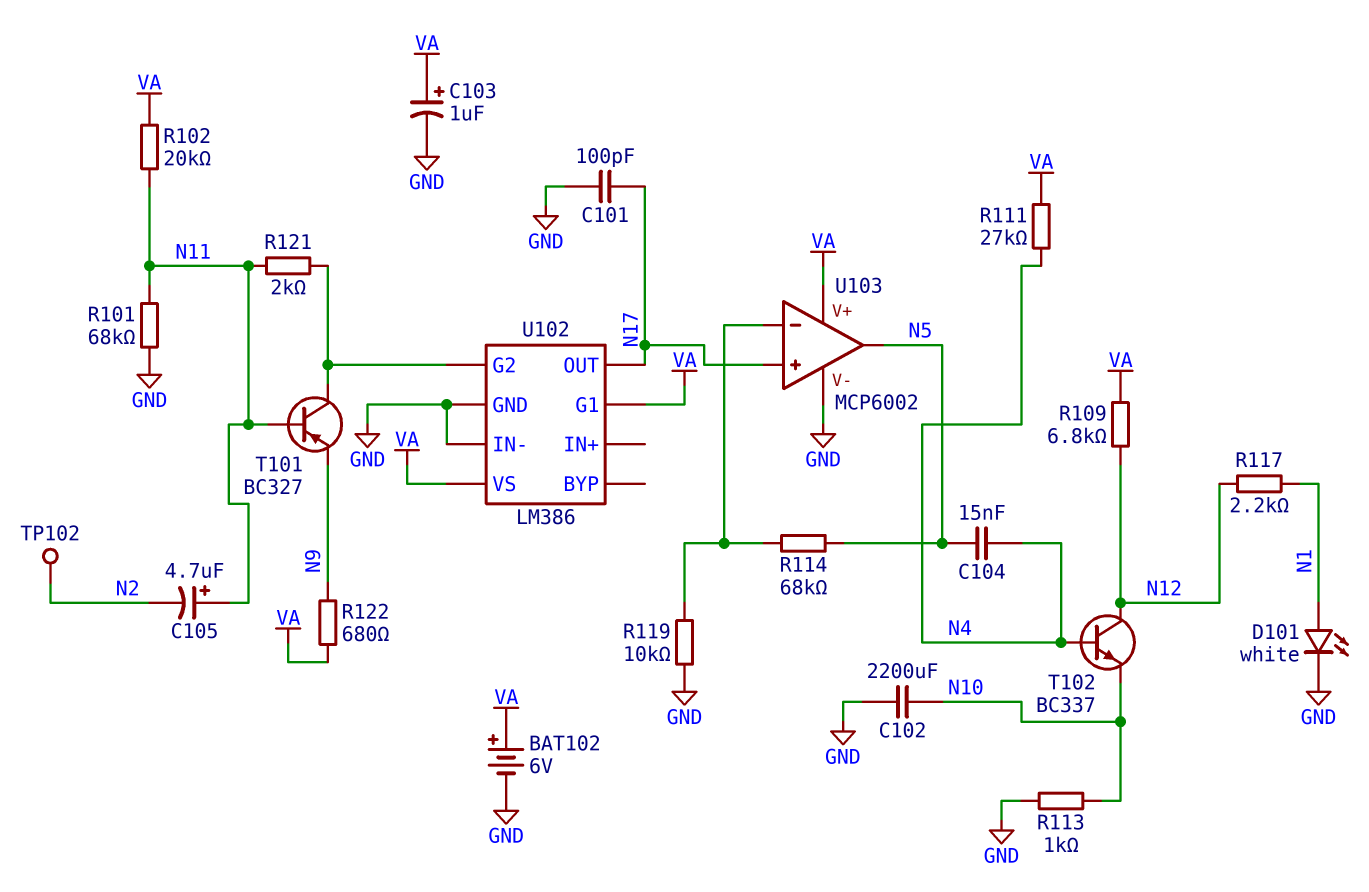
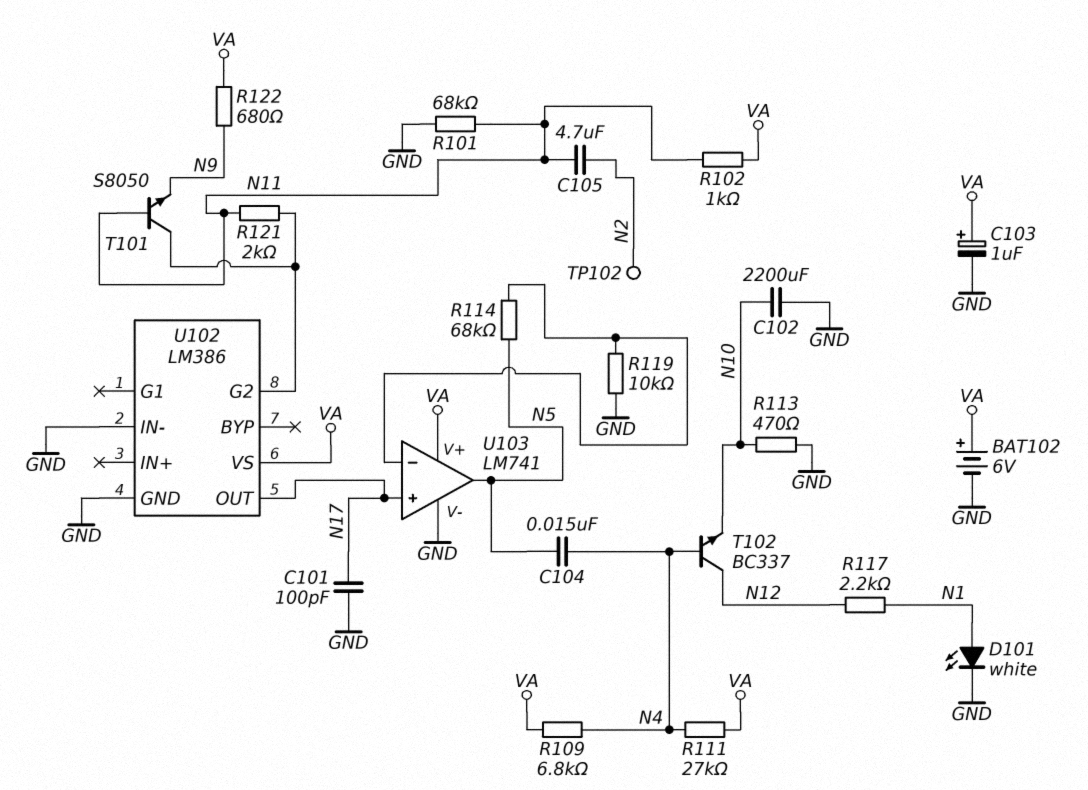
C105: 4.7uF (plus N11, minus N2) -> 4.7uF (N2, N11)
R102: 20k (N11, VA) -> 1k (N11, VA)
R109: 6.8k (N12, VA) -> 6.8k (N4, VA)
R113: 1k (GND, N10) -> 470 (GND, N10)
T101: PNP BC327 (B N11, C U102/G2, E N9) -> NPN S8050 (B N11, C U102/G2, E N9)
U102 pin G1: VA -> none
U103: MCP6002 -> LM741

